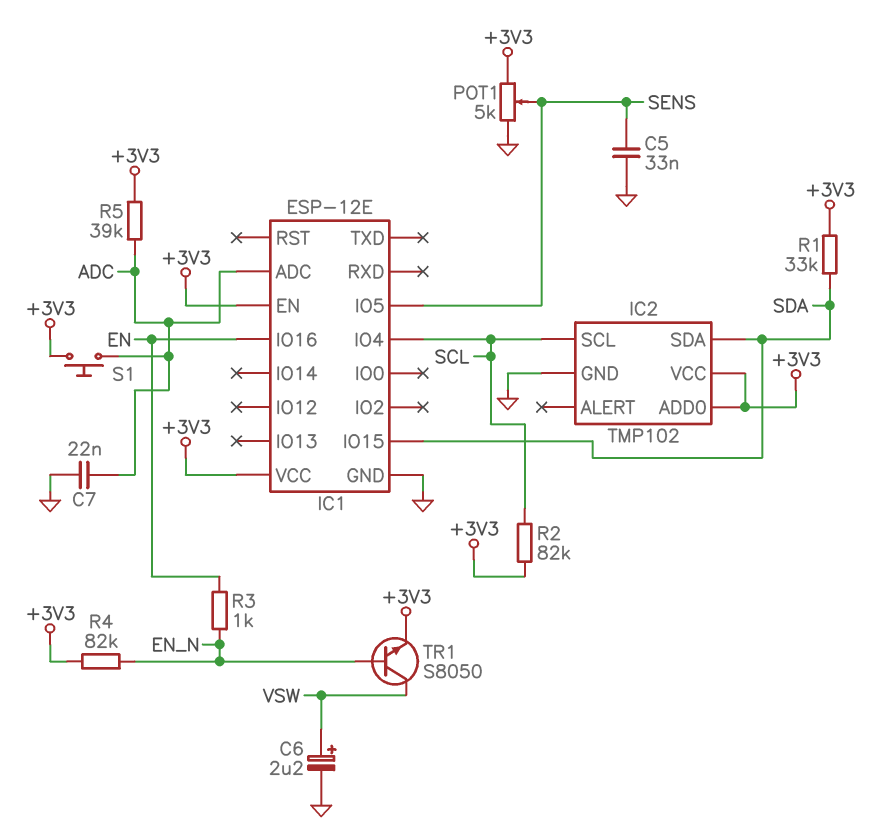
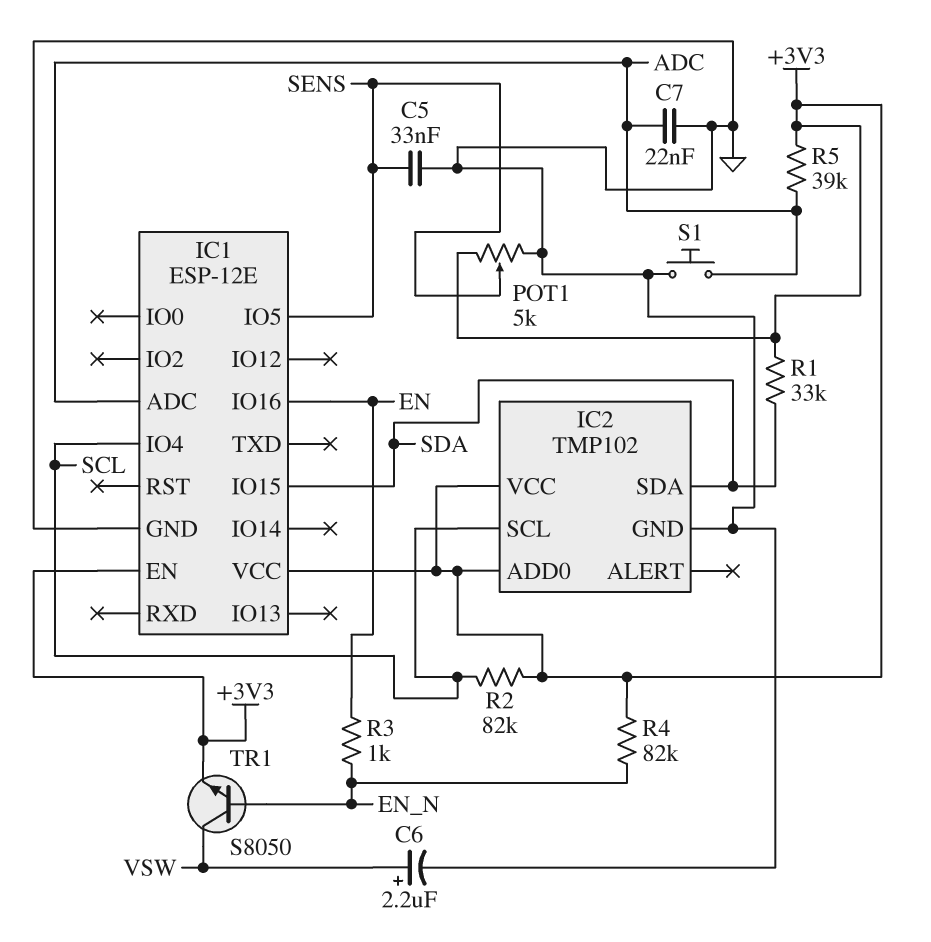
S1: button (+3V3, ADC) -> button (ADC, GND)

